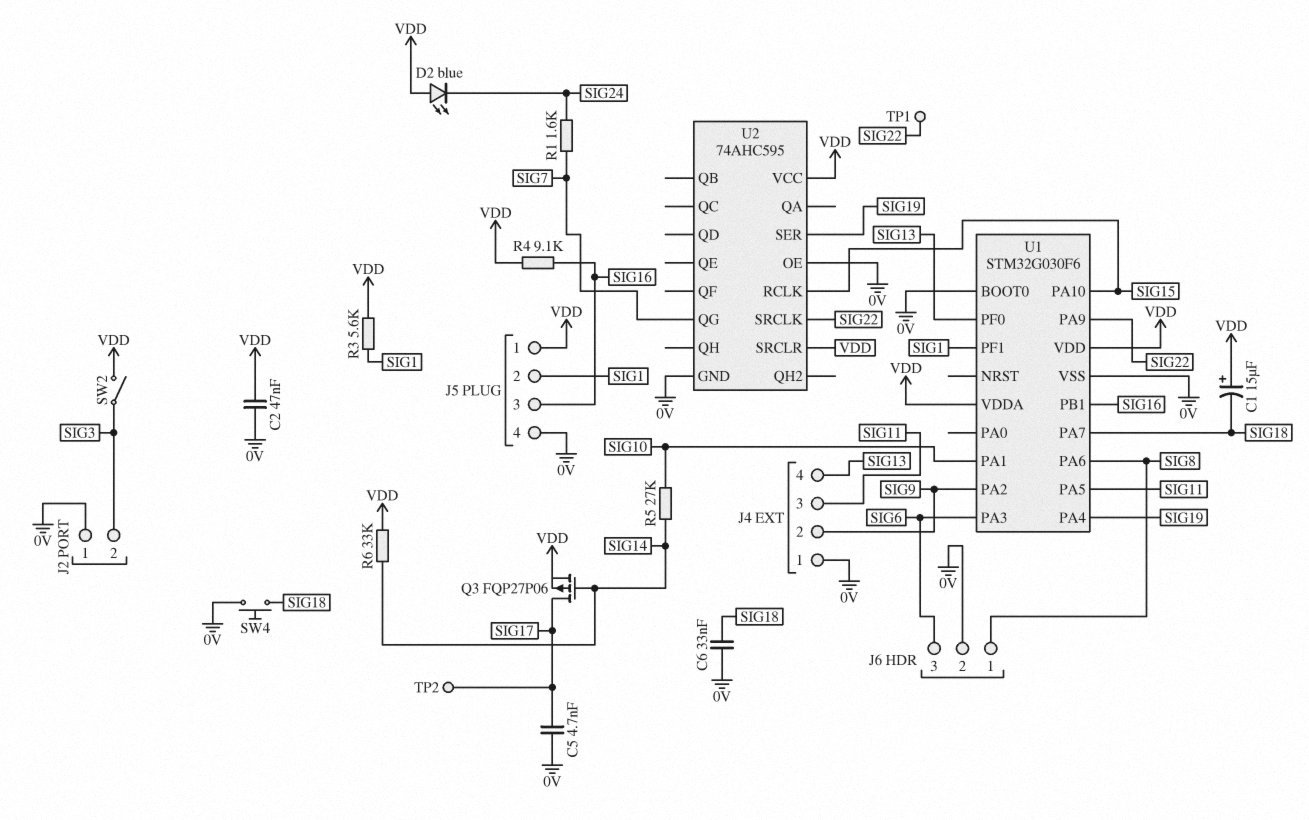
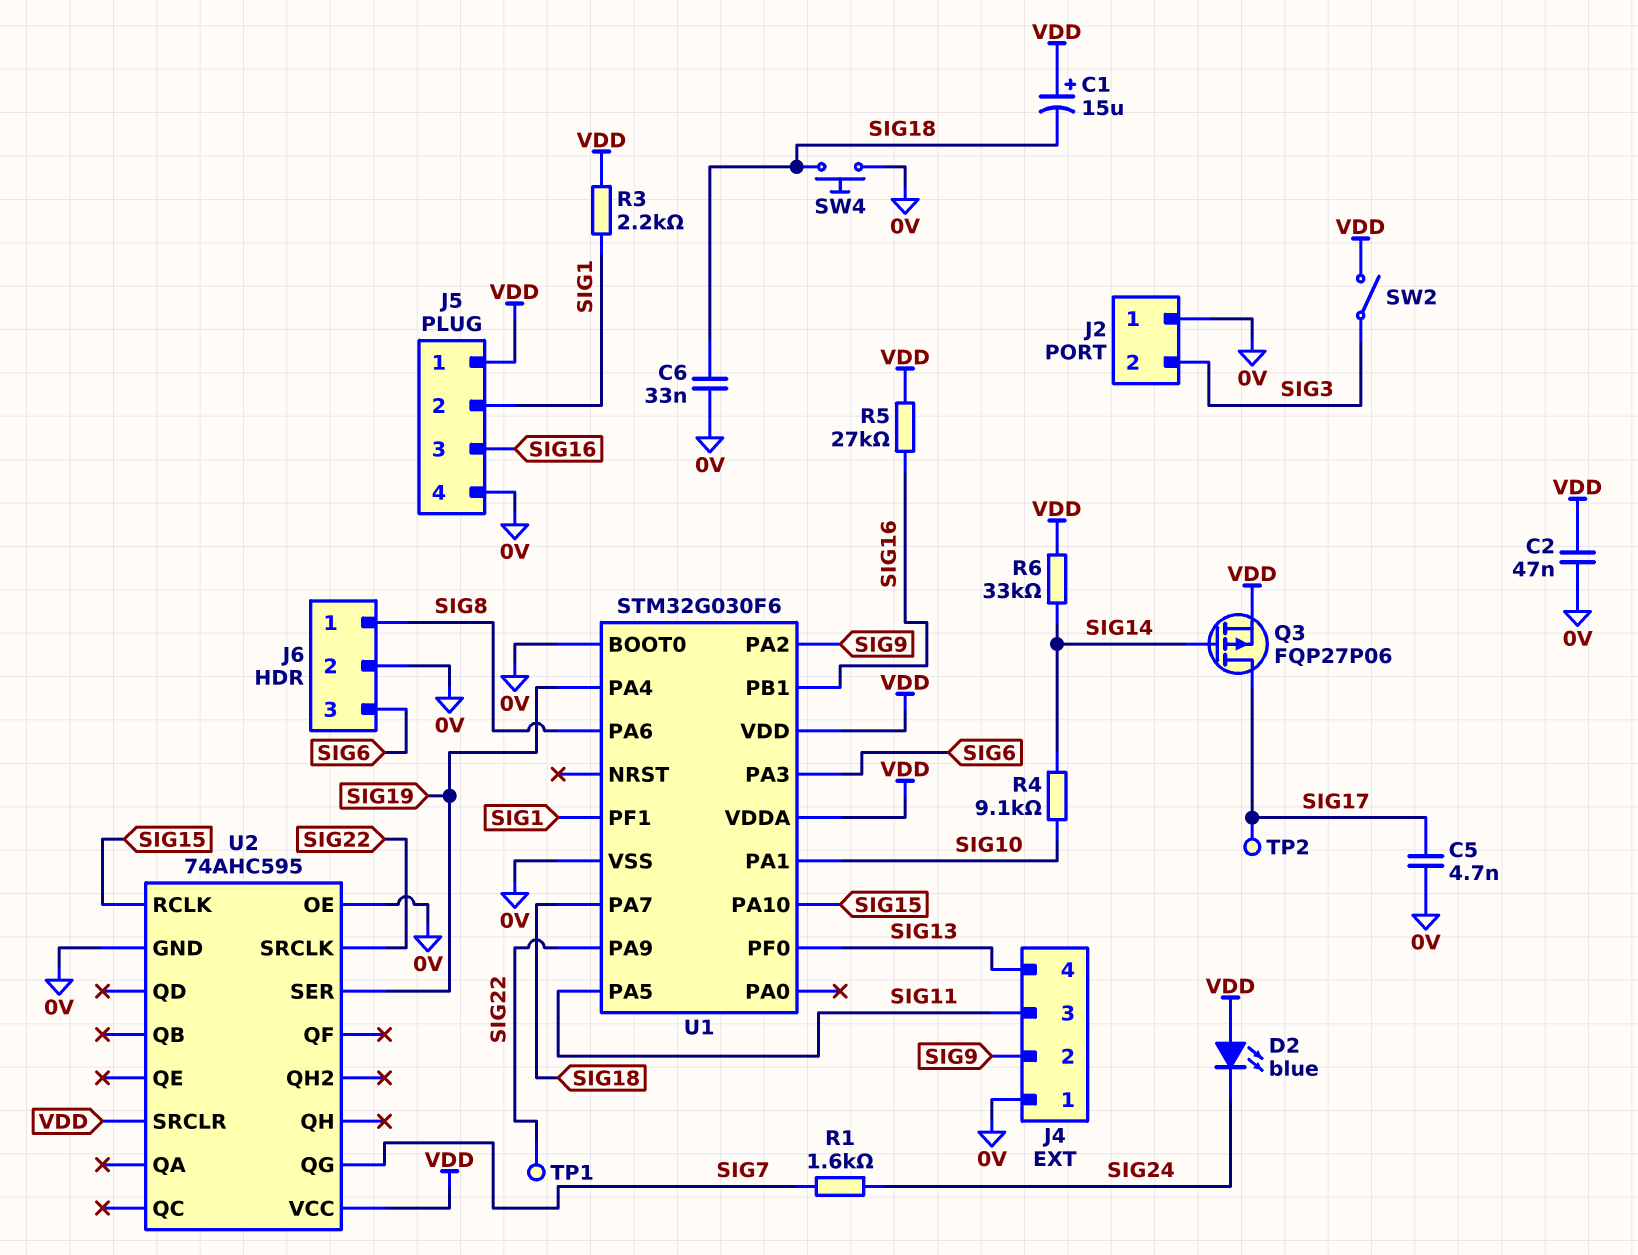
R3: 5.6k (SIG1, VDD) -> 2.2k (SIG1, VDD)
R4: 9.1k (SIG16, VDD) -> 9.1k (SIG10, SIG14)
R5: 27k (SIG10, SIG14) -> 27k (SIG16, VDD)

